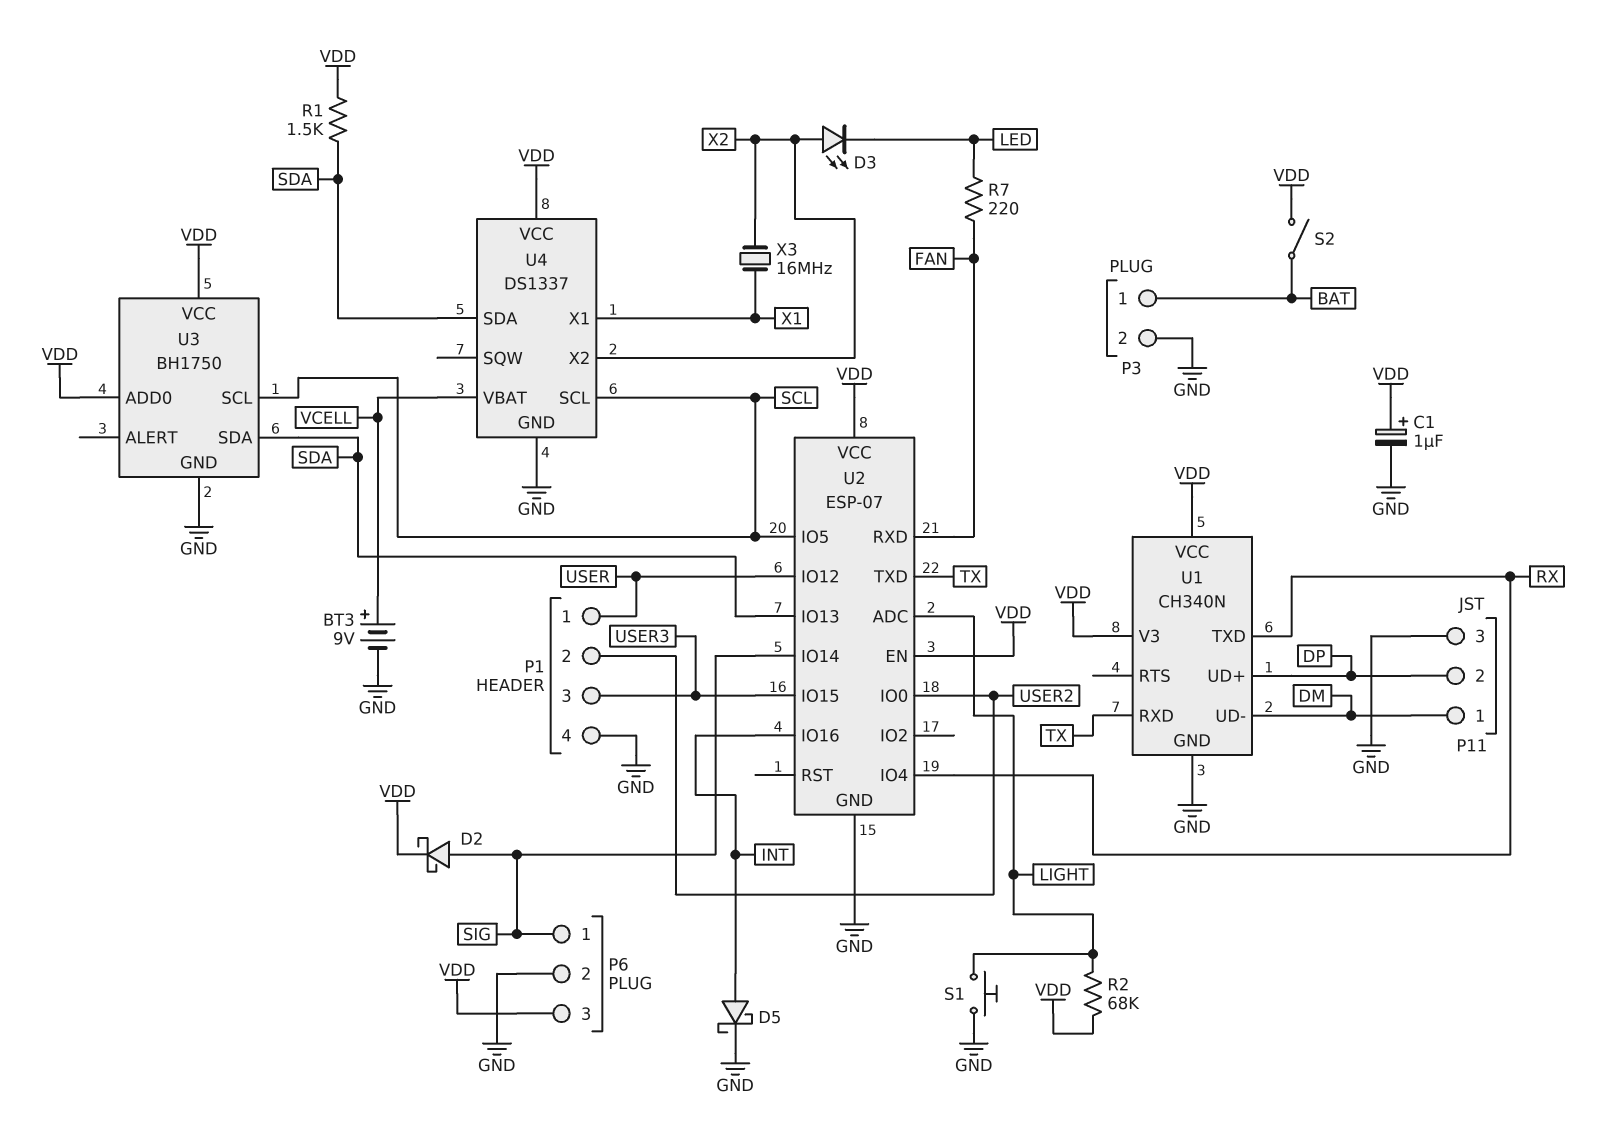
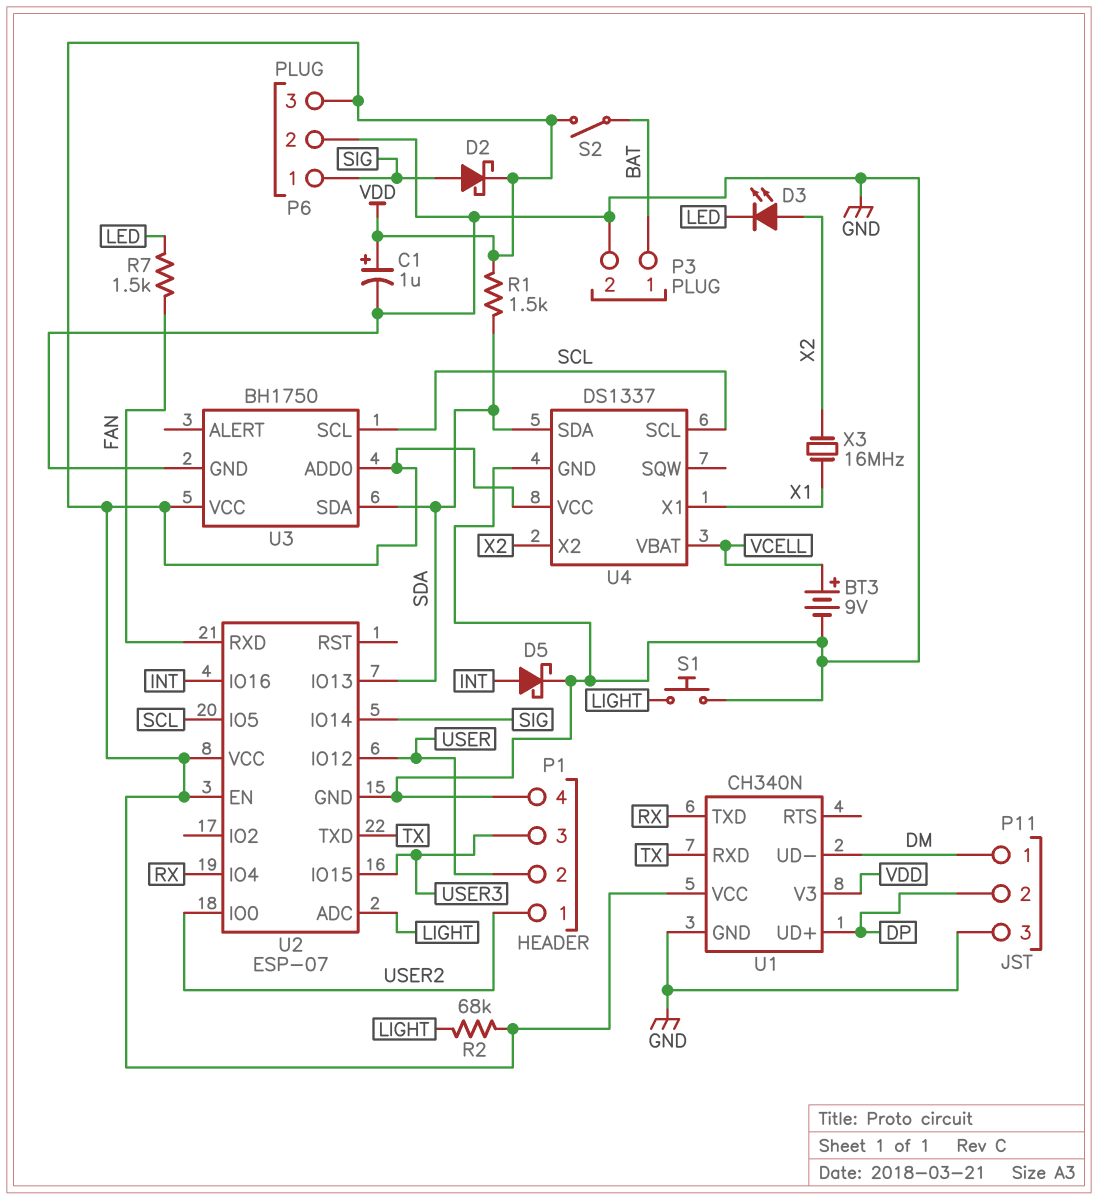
P1 pin 1: USER -> USER2
P1 pin 2: USER2 -> USER
R7: 220 (FAN, LED) -> 1.5k (FAN, LED)

